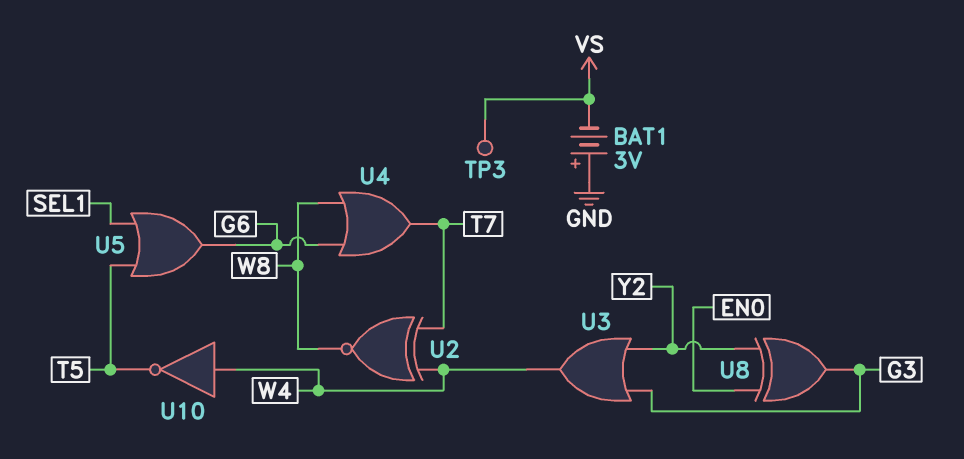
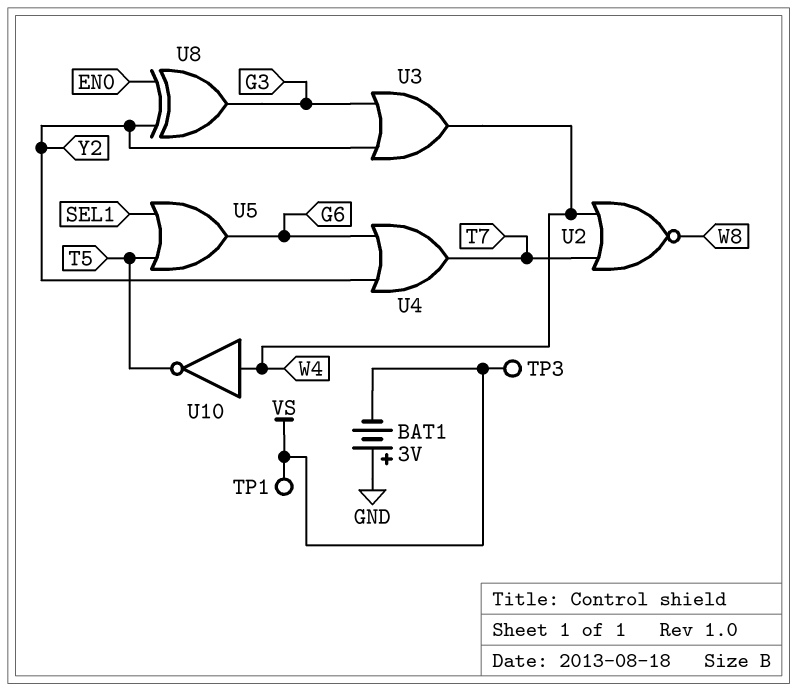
TP1: none -> test point (VS)
U2: XNOR (in T7, in W4, out W8) -> NOR (in T7, in W4, out W8)
U4: OR (in G6, in W8, out T7) -> OR (in G6, in Y2, out T7)

